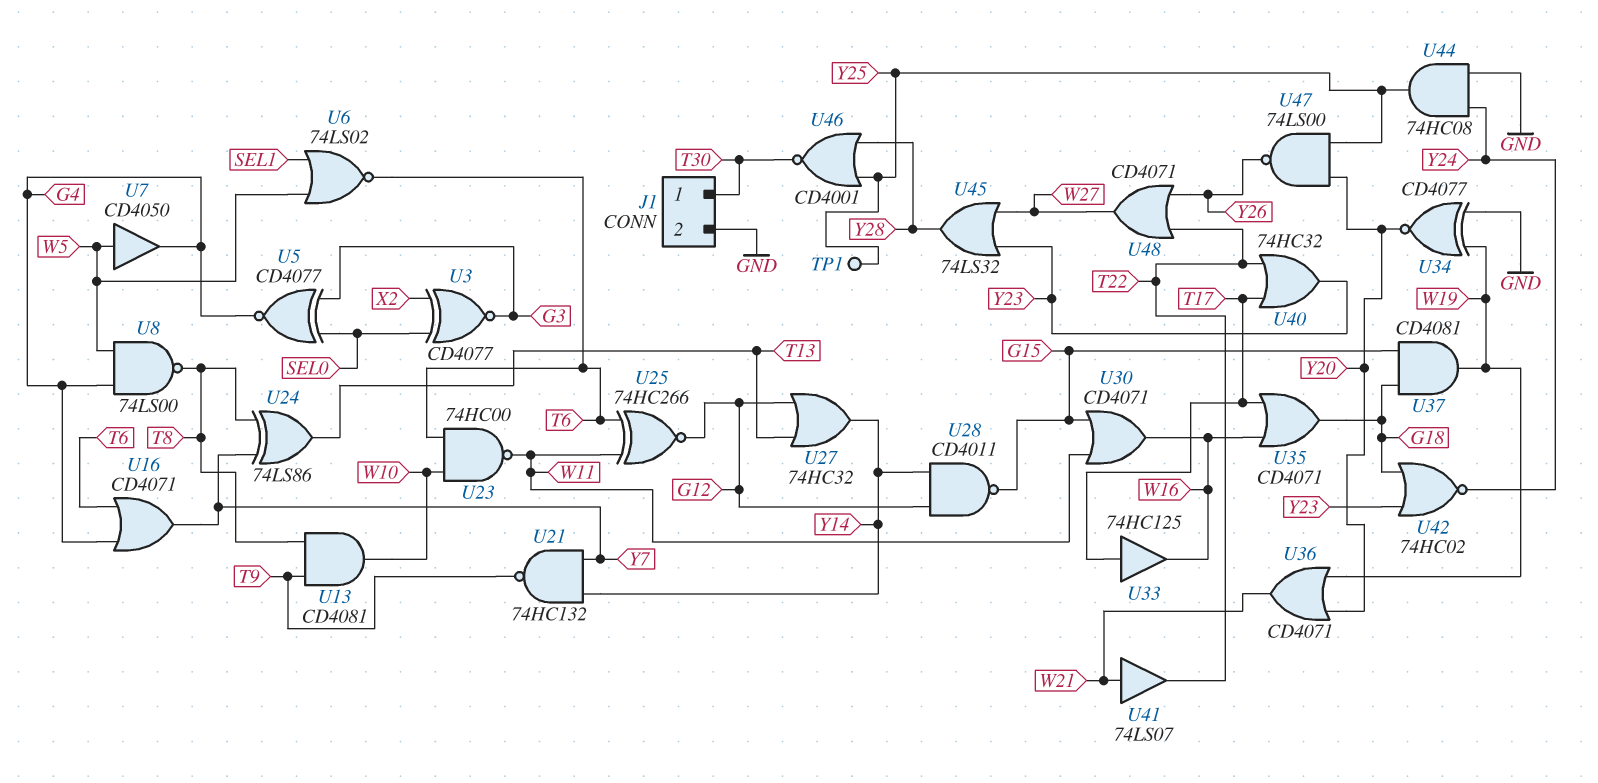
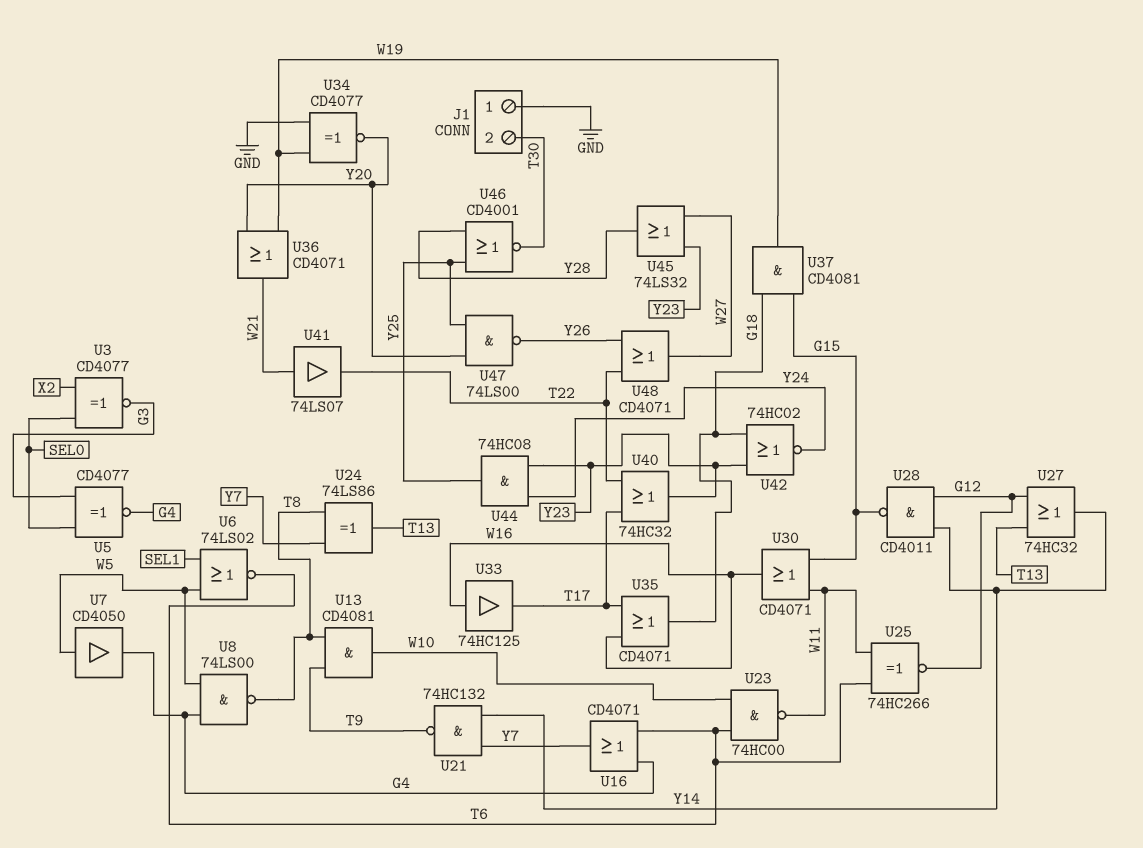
J1 pin 1: T30 -> GND
J1 pin 2: GND -> T30
TP1: test point (Y25) -> none
U33: buffer 74HC125 (in T17, out W16) -> buffer 74HC125 (in W16, out T17)
U44: AND 74HC08 (in GND, in Y24, out Y25) -> AND 74HC08 (in Y23, in Y24, out Y25)

